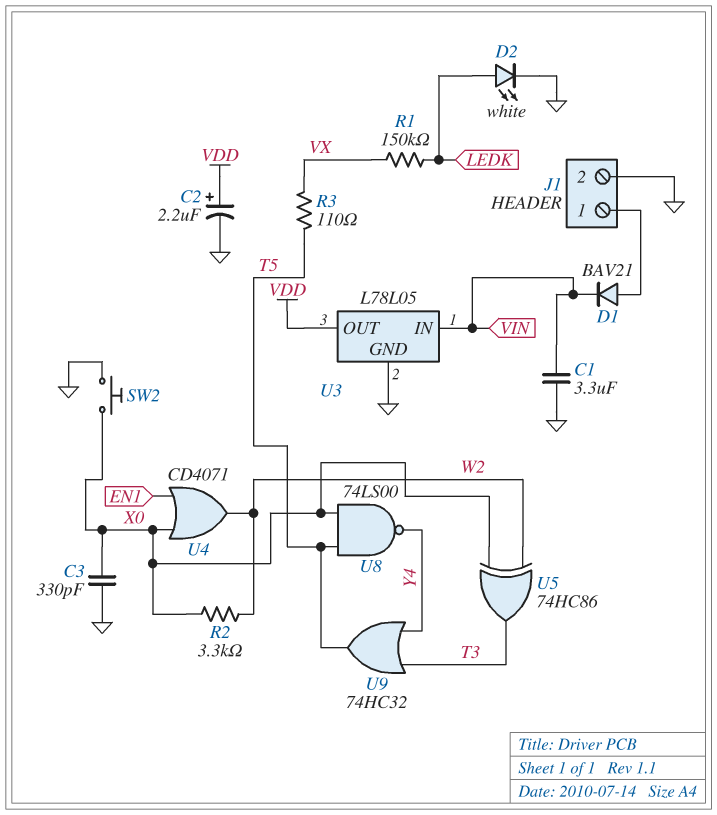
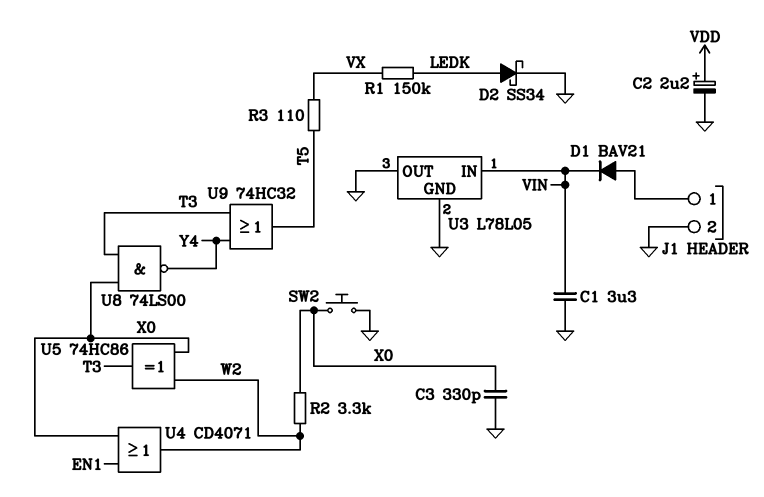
D2: LED white (A LEDK, K GND) -> schottky SS34 (A LEDK, K GND)
U3 pin OUT: VDD -> GND
U8: NAND 74LS00 (in T5, in X0, out Y4) -> NAND 74LS00 (in T3, in X0, out Y4)

